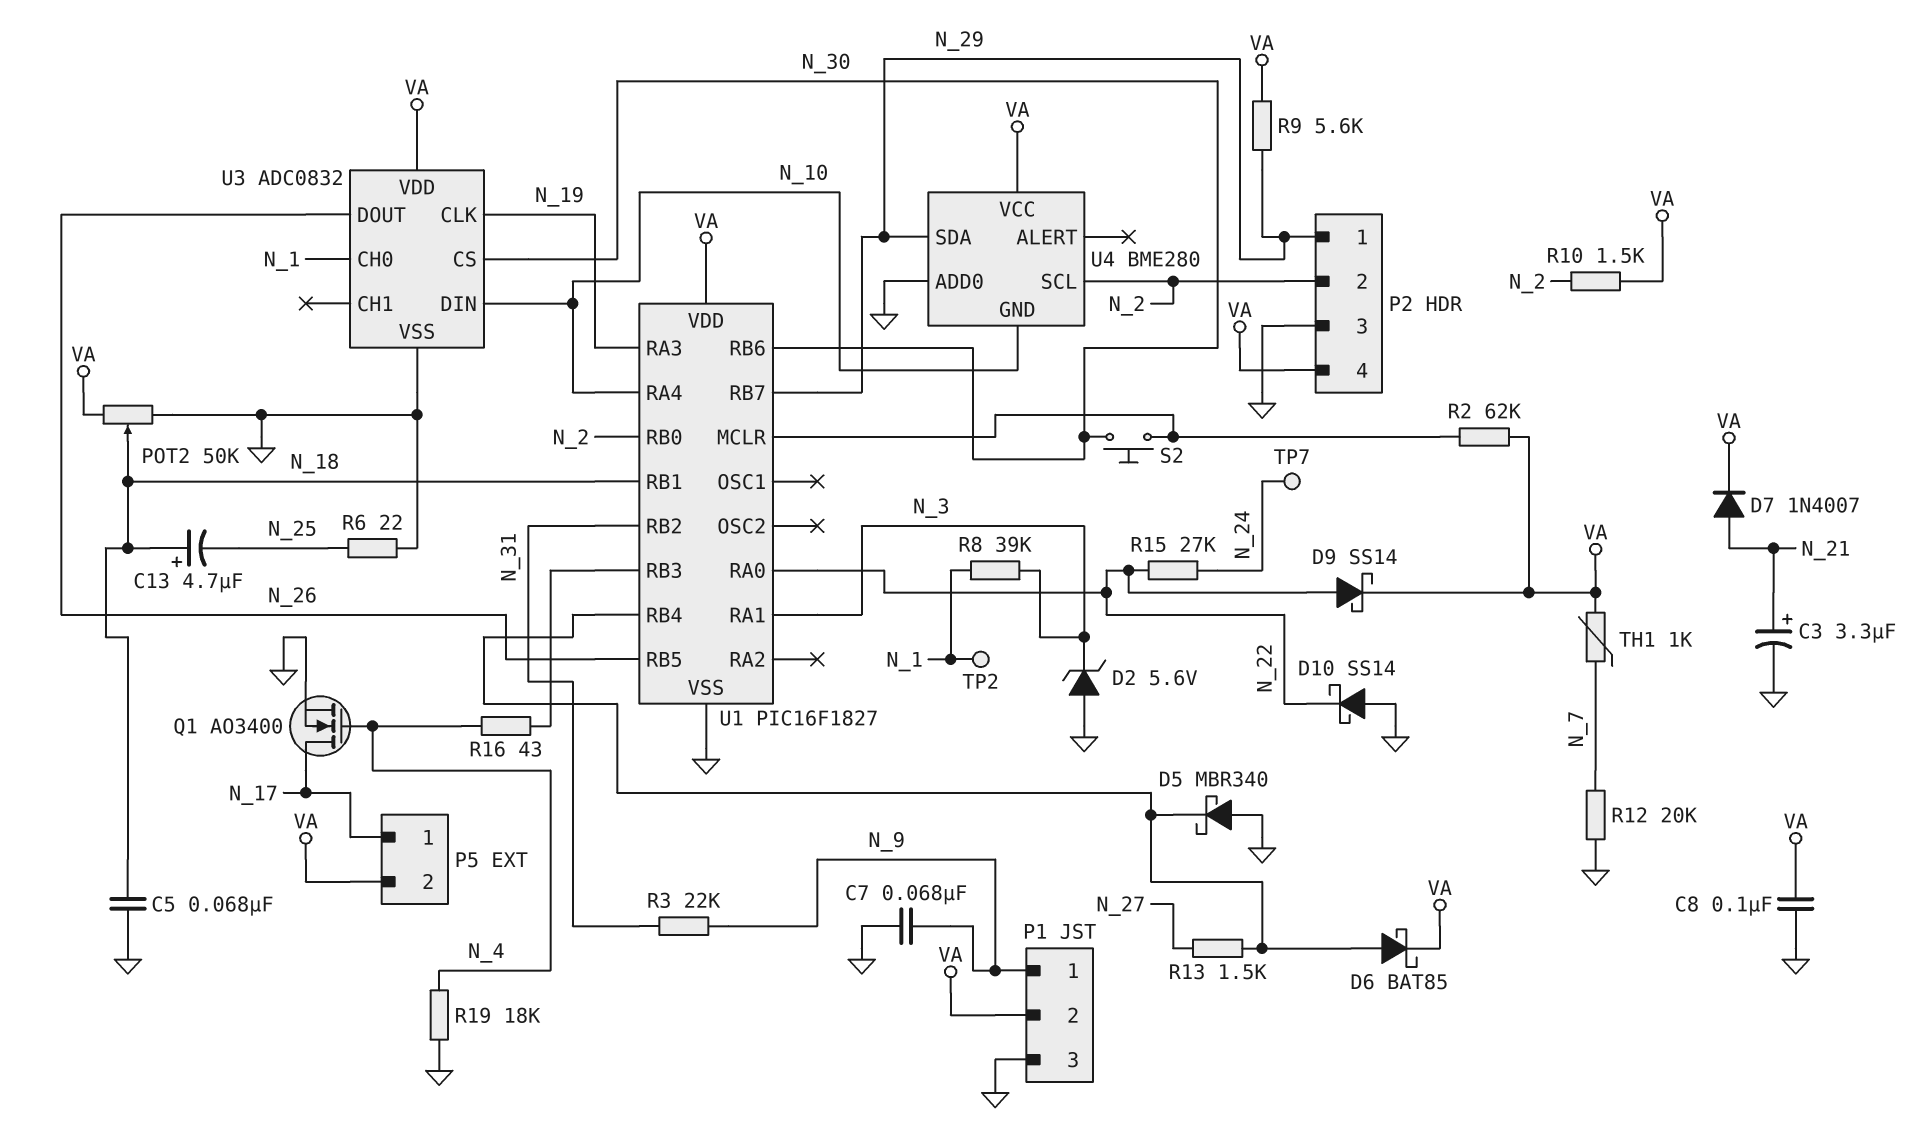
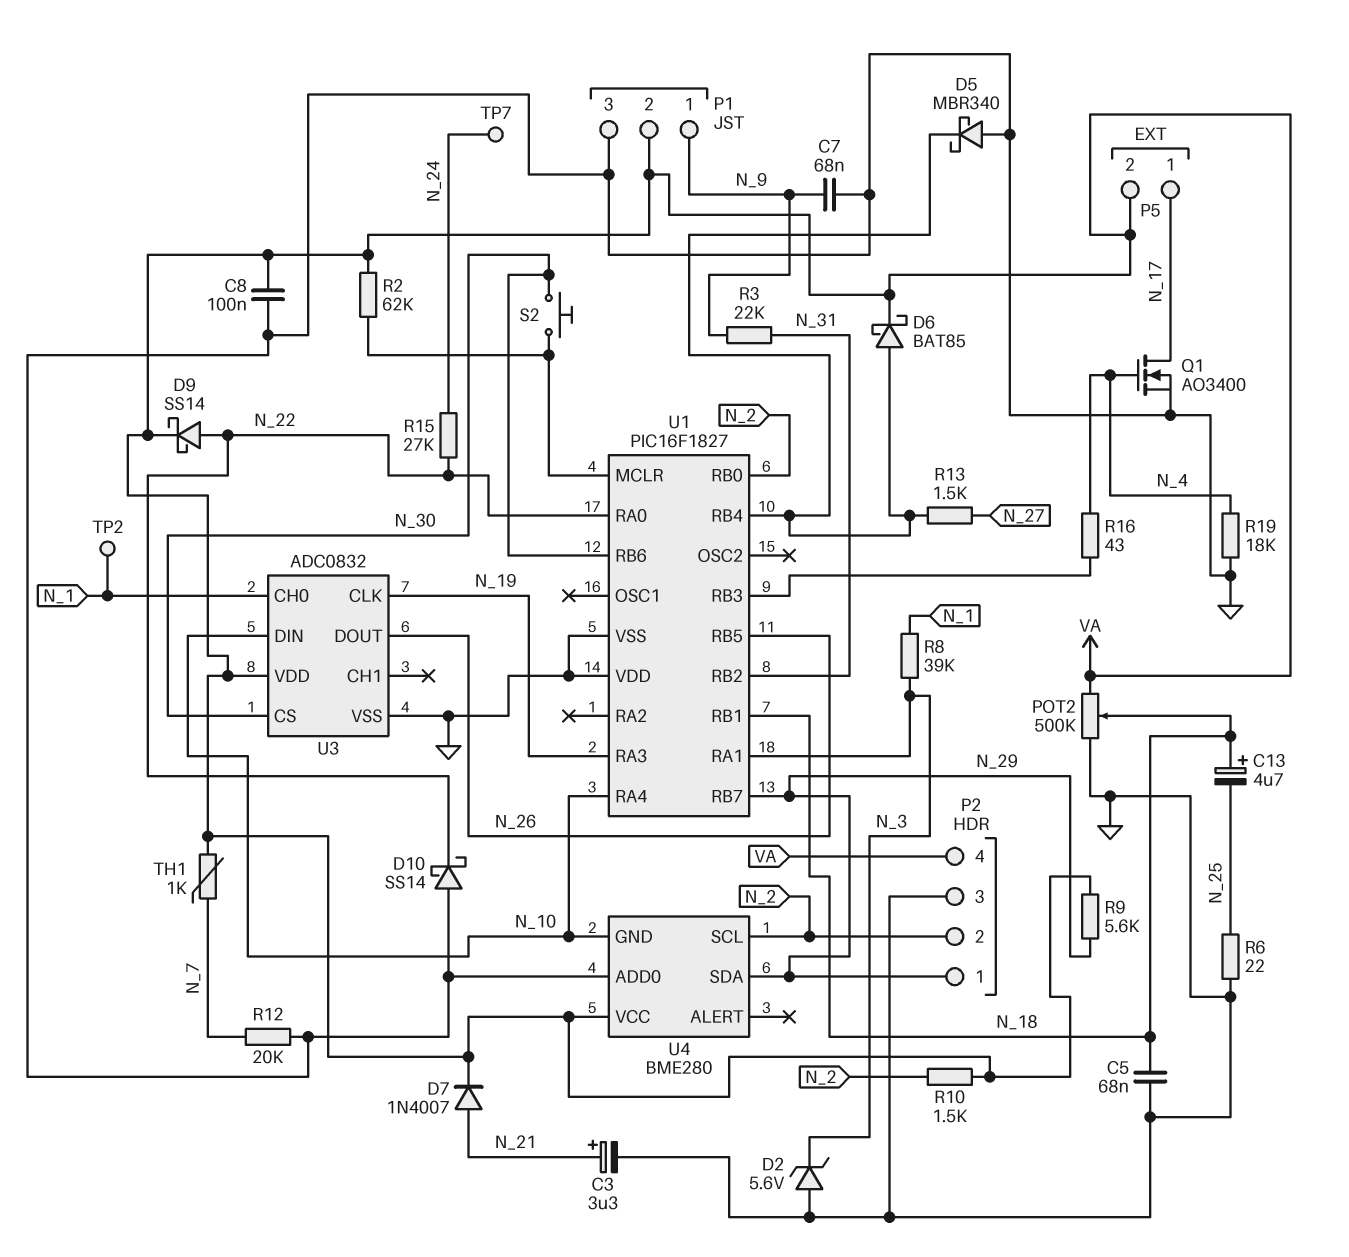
POT2: 50k (GND, VA, wiper N_18) -> 500k (GND, VA, wiper N_18)
U1 pin VDD: VA -> GND

